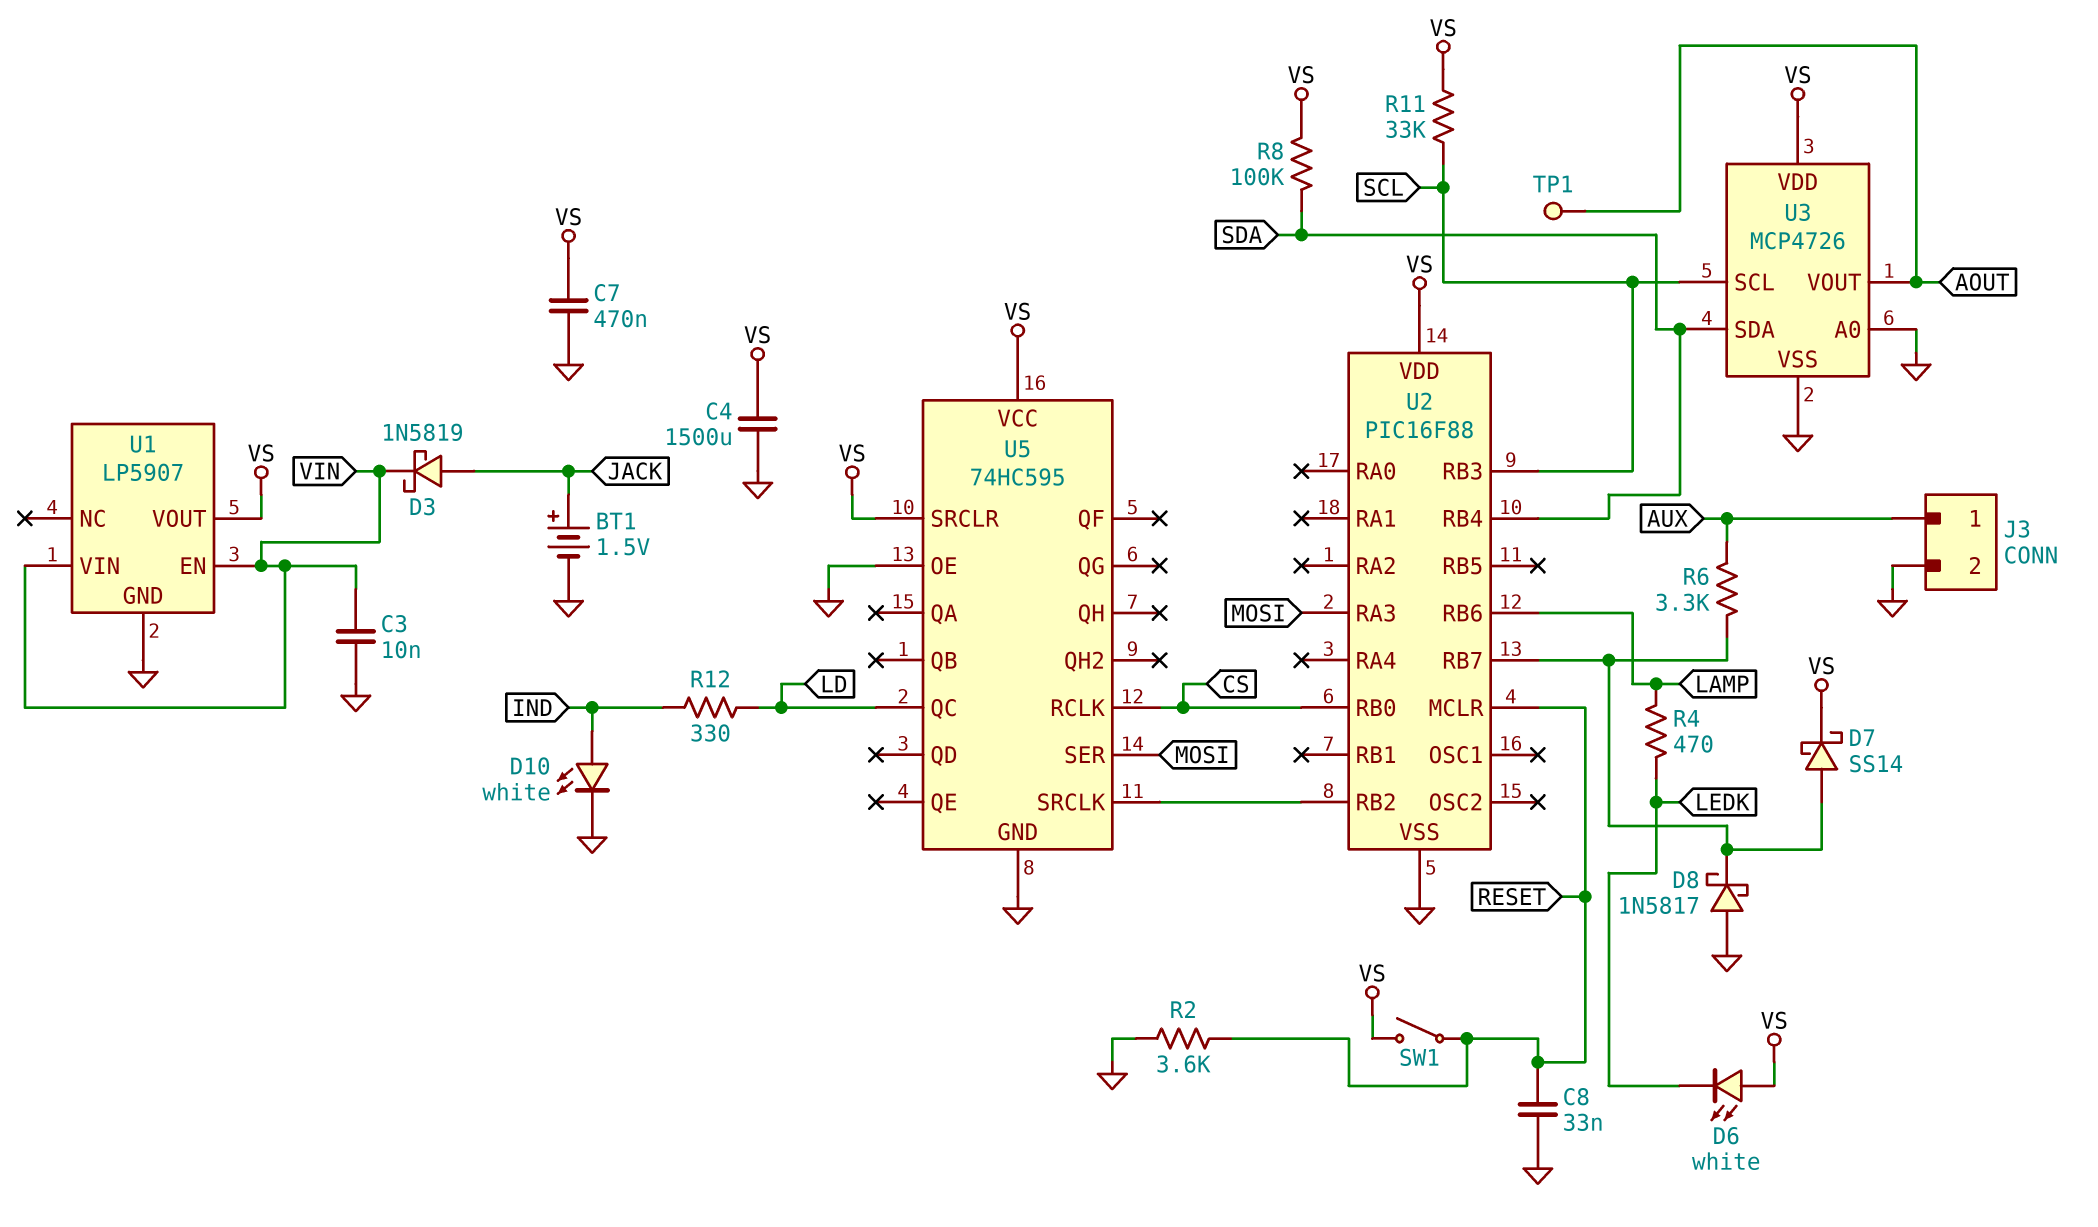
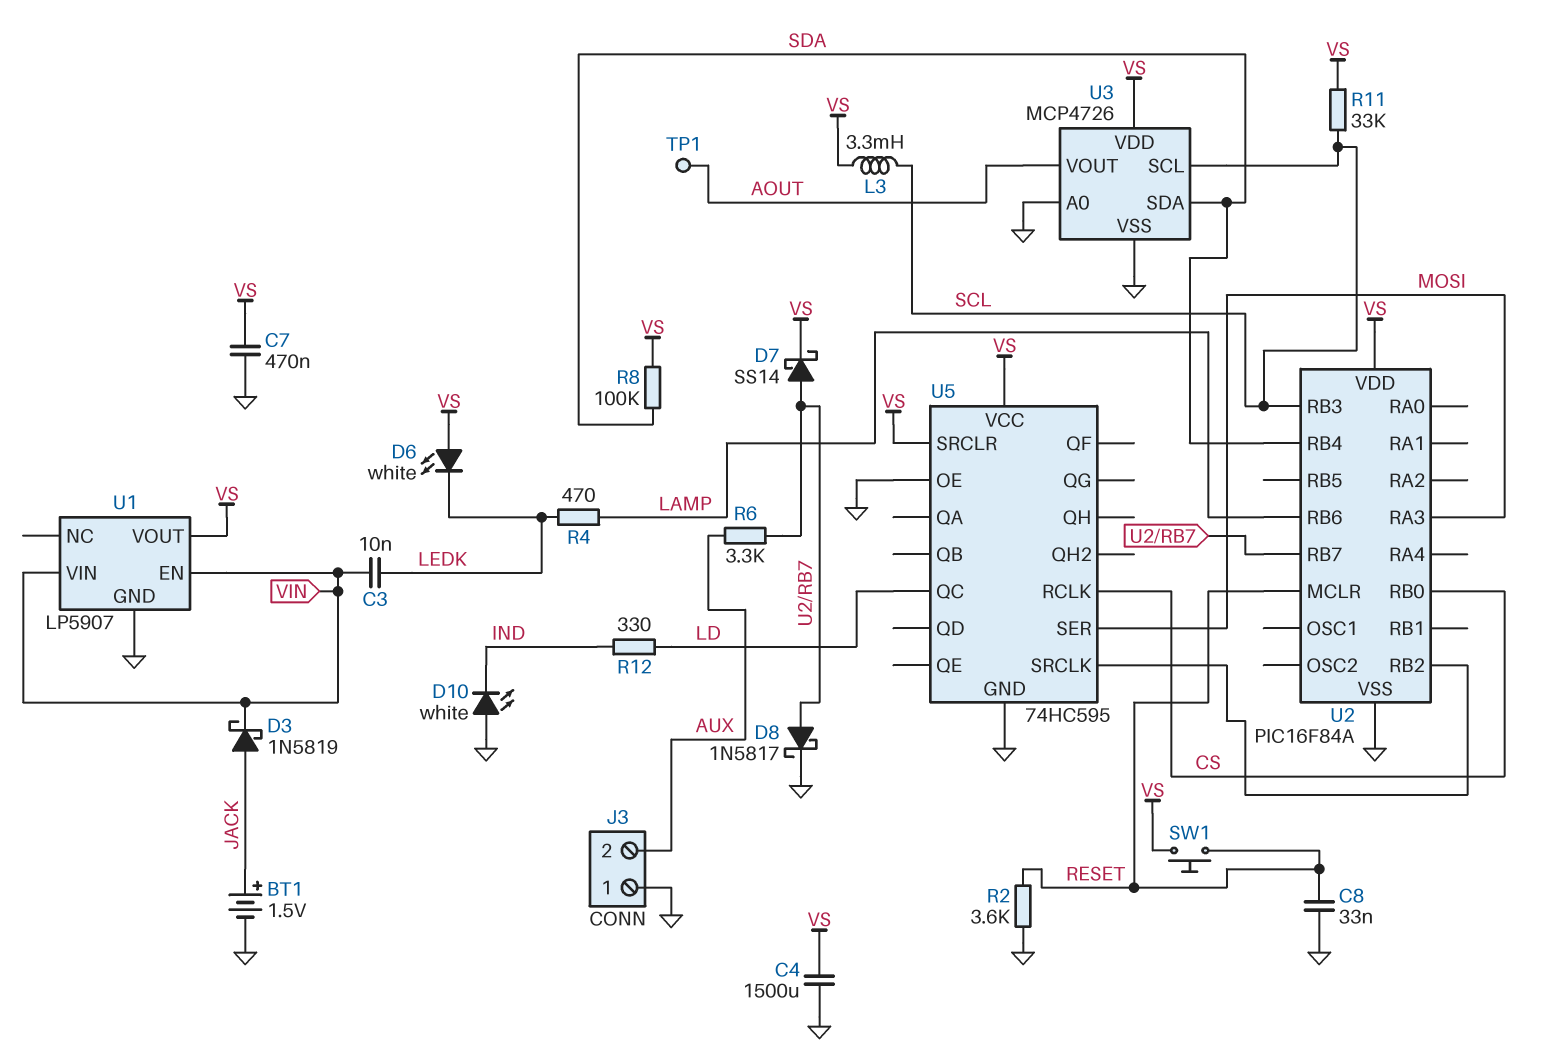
C3: 10nF (GND, VIN) -> 10nF (LEDK, VIN)
D8: schottky 1N5817 (A GND, K U2/RB7) -> schottky 1N5817 (A U2/RB7, K GND)
D10: LED white (A IND, K GND) -> LED white (A GND, K IND)
J3 pin 1: AUX -> GND
J3 pin 2: GND -> AUX
L3: none -> 3.3mH (SCL, VS)
SW1: switch (RESET, VS) -> button (RESET, VS)
U2: PIC16F88 -> PIC16F84A

